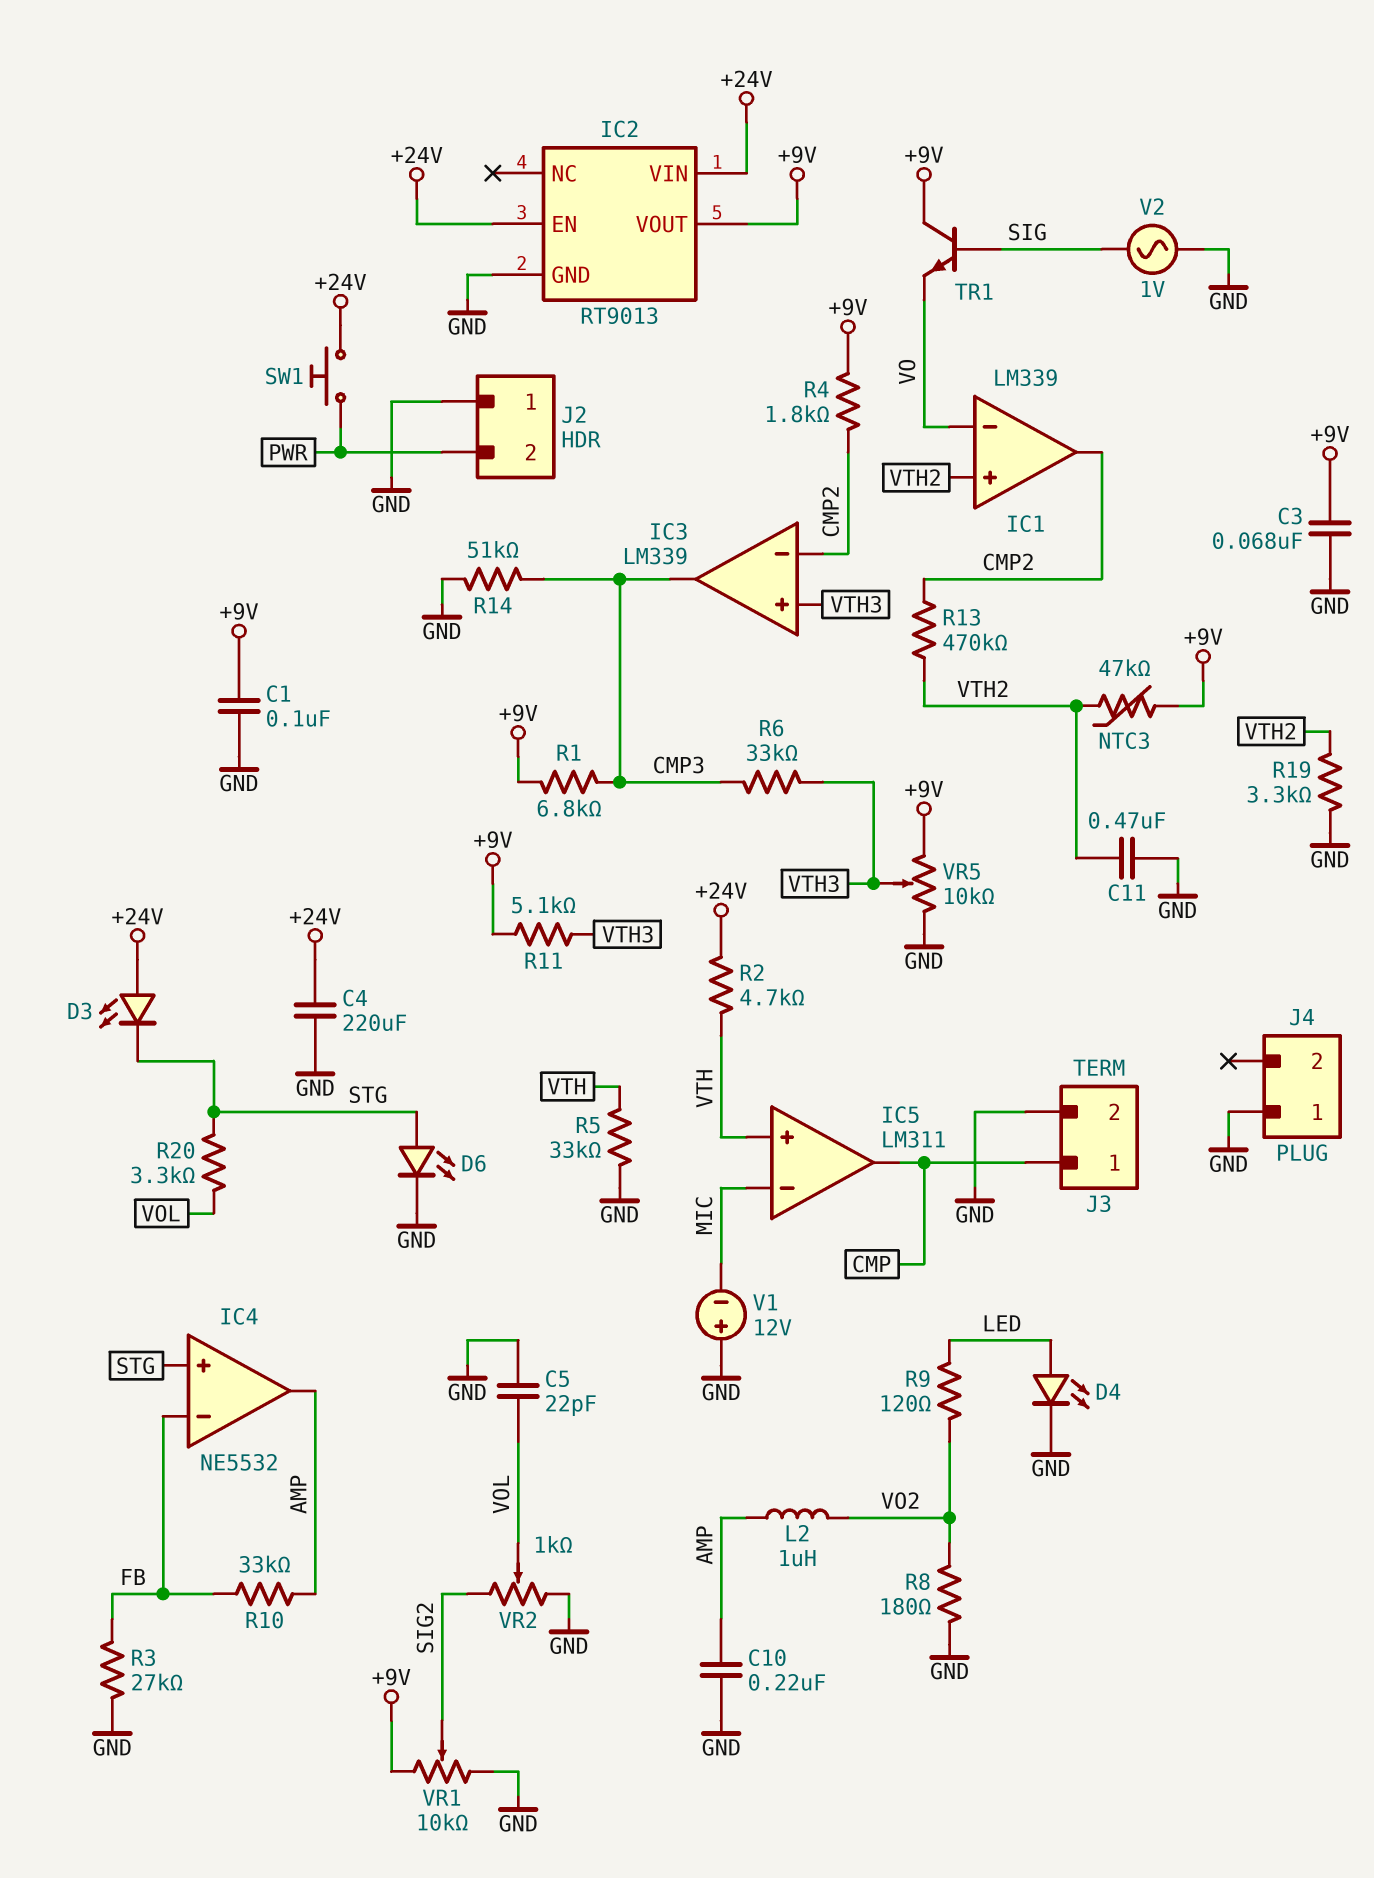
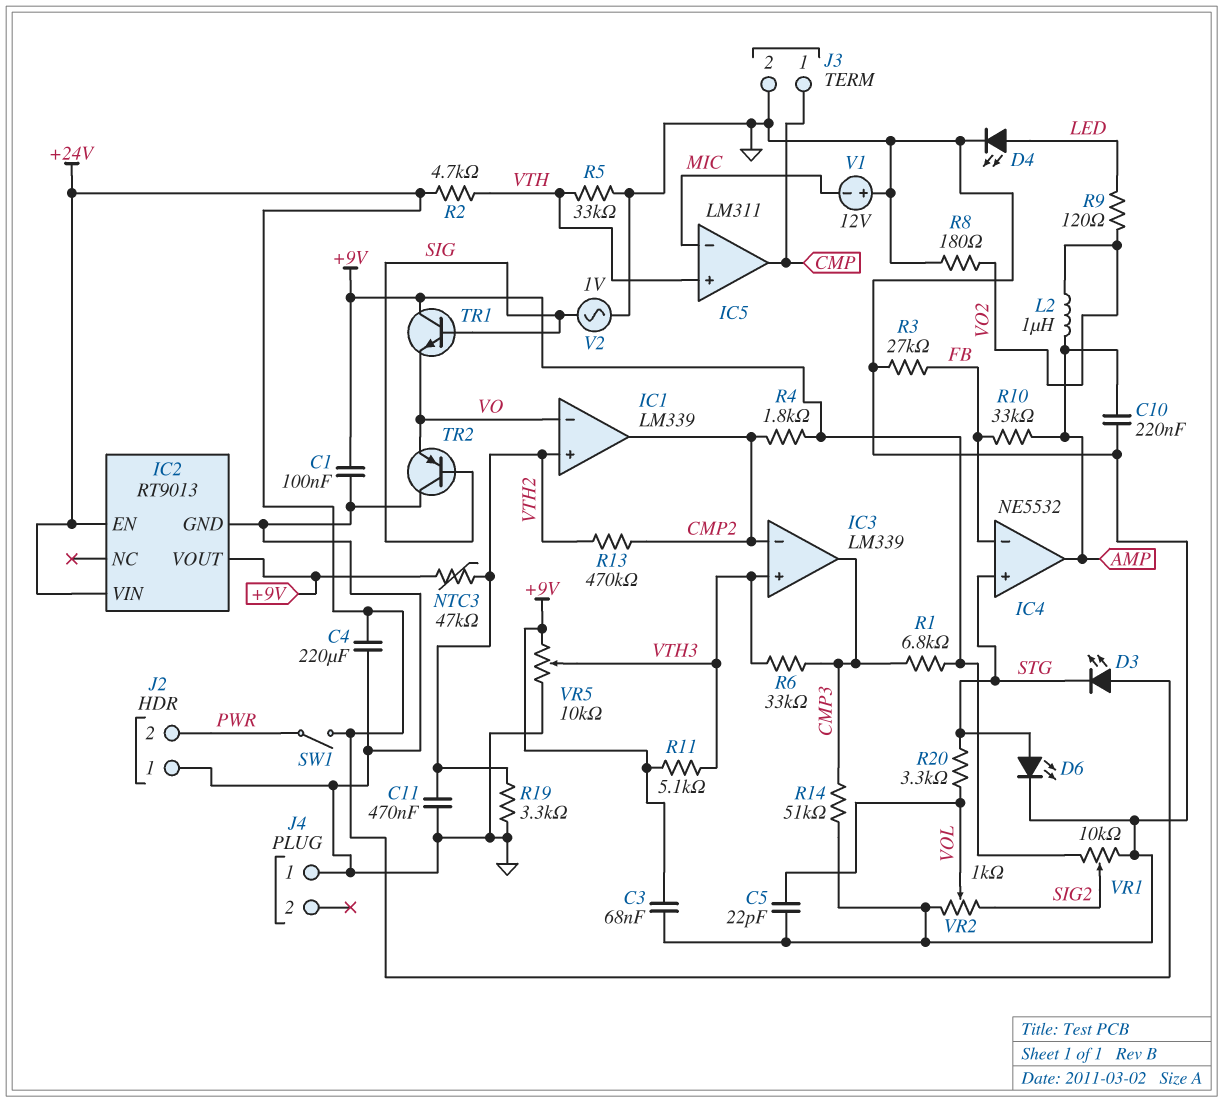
SW1: button (+24V, PWR) -> switch (+24V, PWR)
TR2: none -> PNP (B SIG, C GND, E VO)

